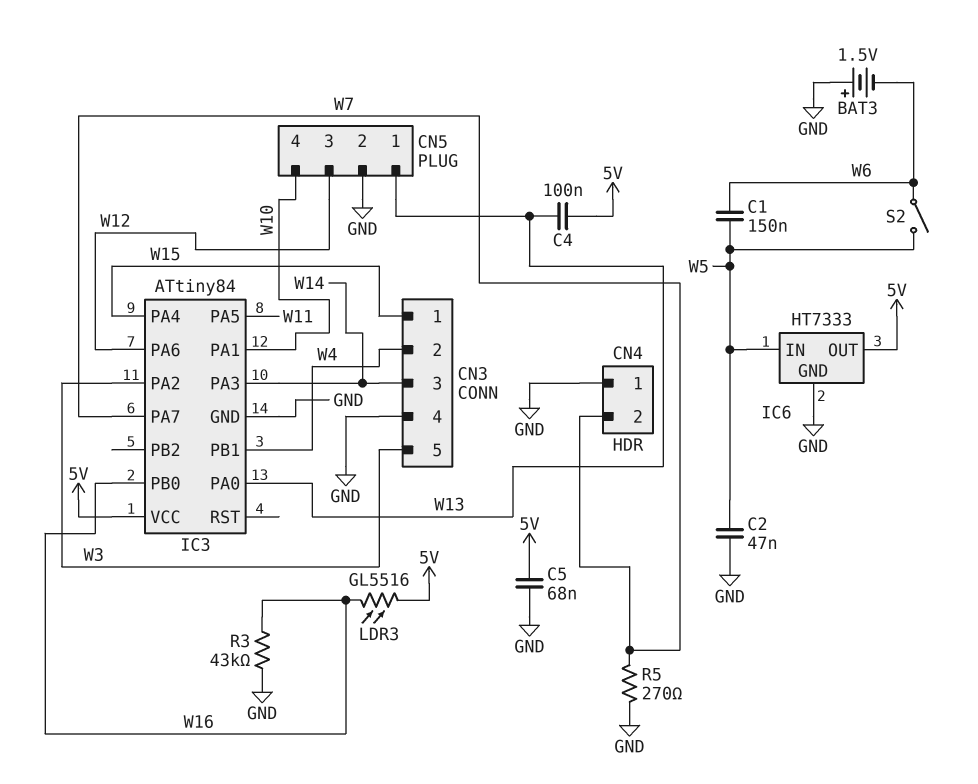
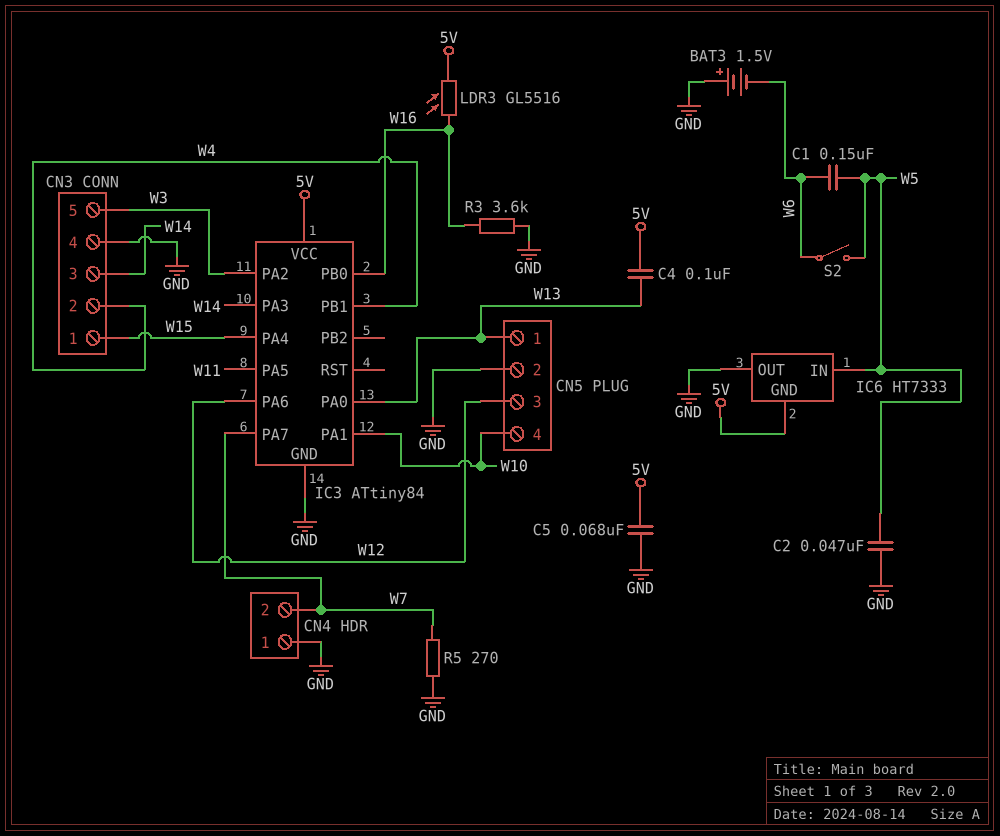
IC6 pin GND: GND -> 5V
IC6 pin OUT: 5V -> GND
R3: 43k (GND, W16) -> 3.6k (GND, W16)

